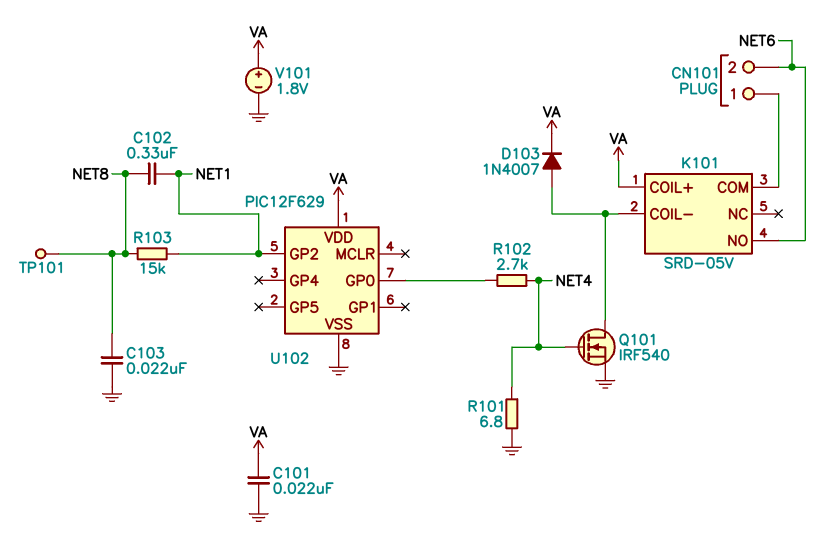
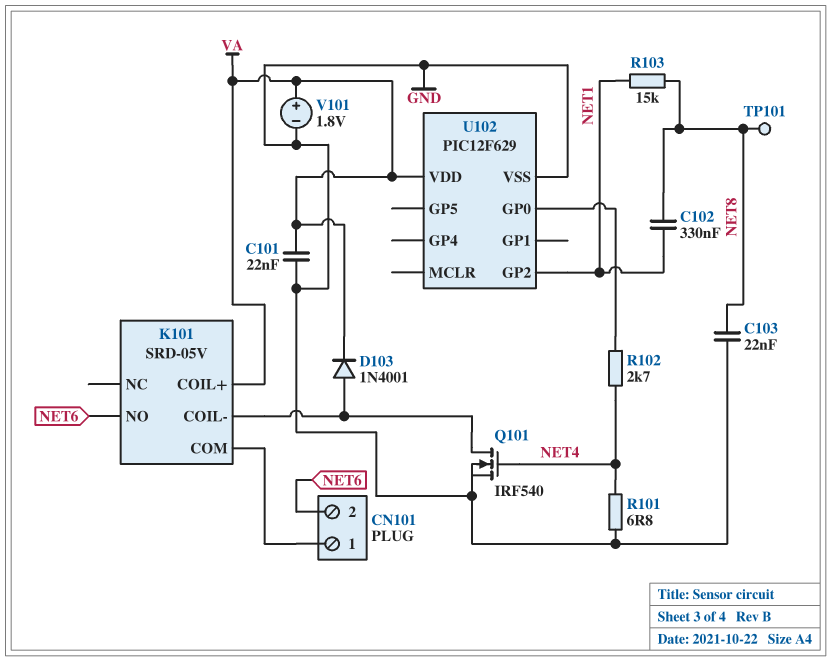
D103: diode 1N4007 (A K101/COIL-, K VA) -> diode 1N4001 (A K101/COIL-, K VA)

